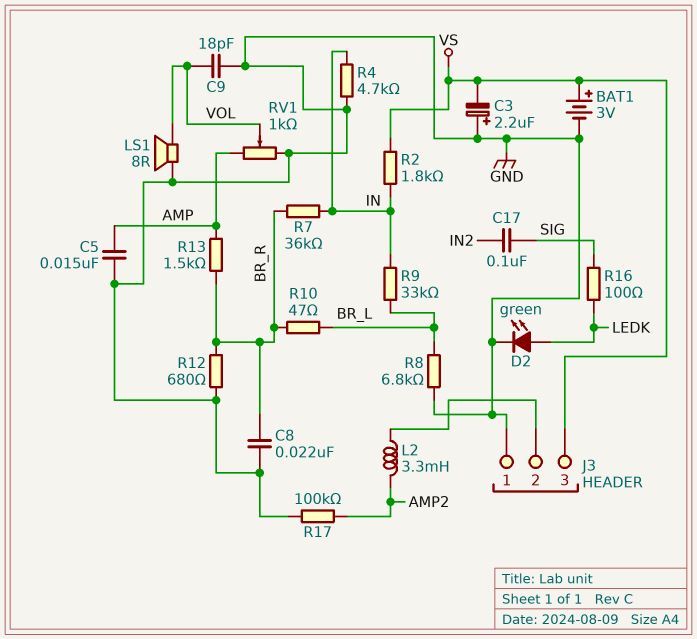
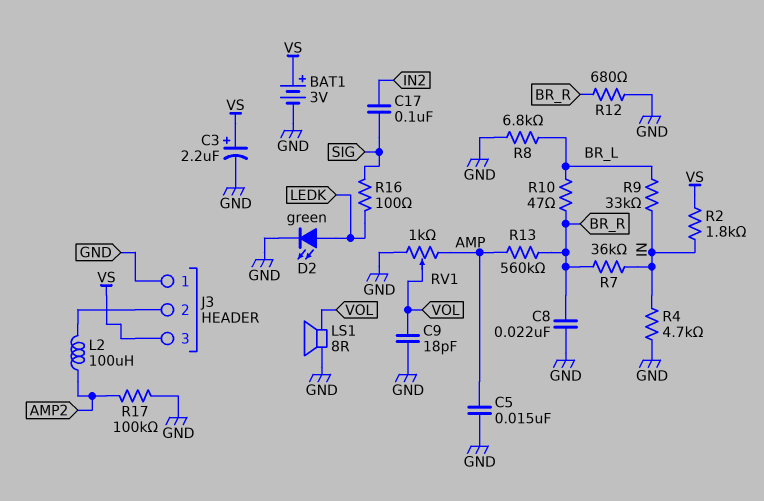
C3: 2.2uF (plus GND, minus VS) -> 2.2uF (plus VS, minus GND)
L2: 3.3mH (AMP2, J3/2) -> 100uH (AMP2, J3/2)
R13: 1.5k (AMP, BR_R) -> 560k (AMP, BR_R)

